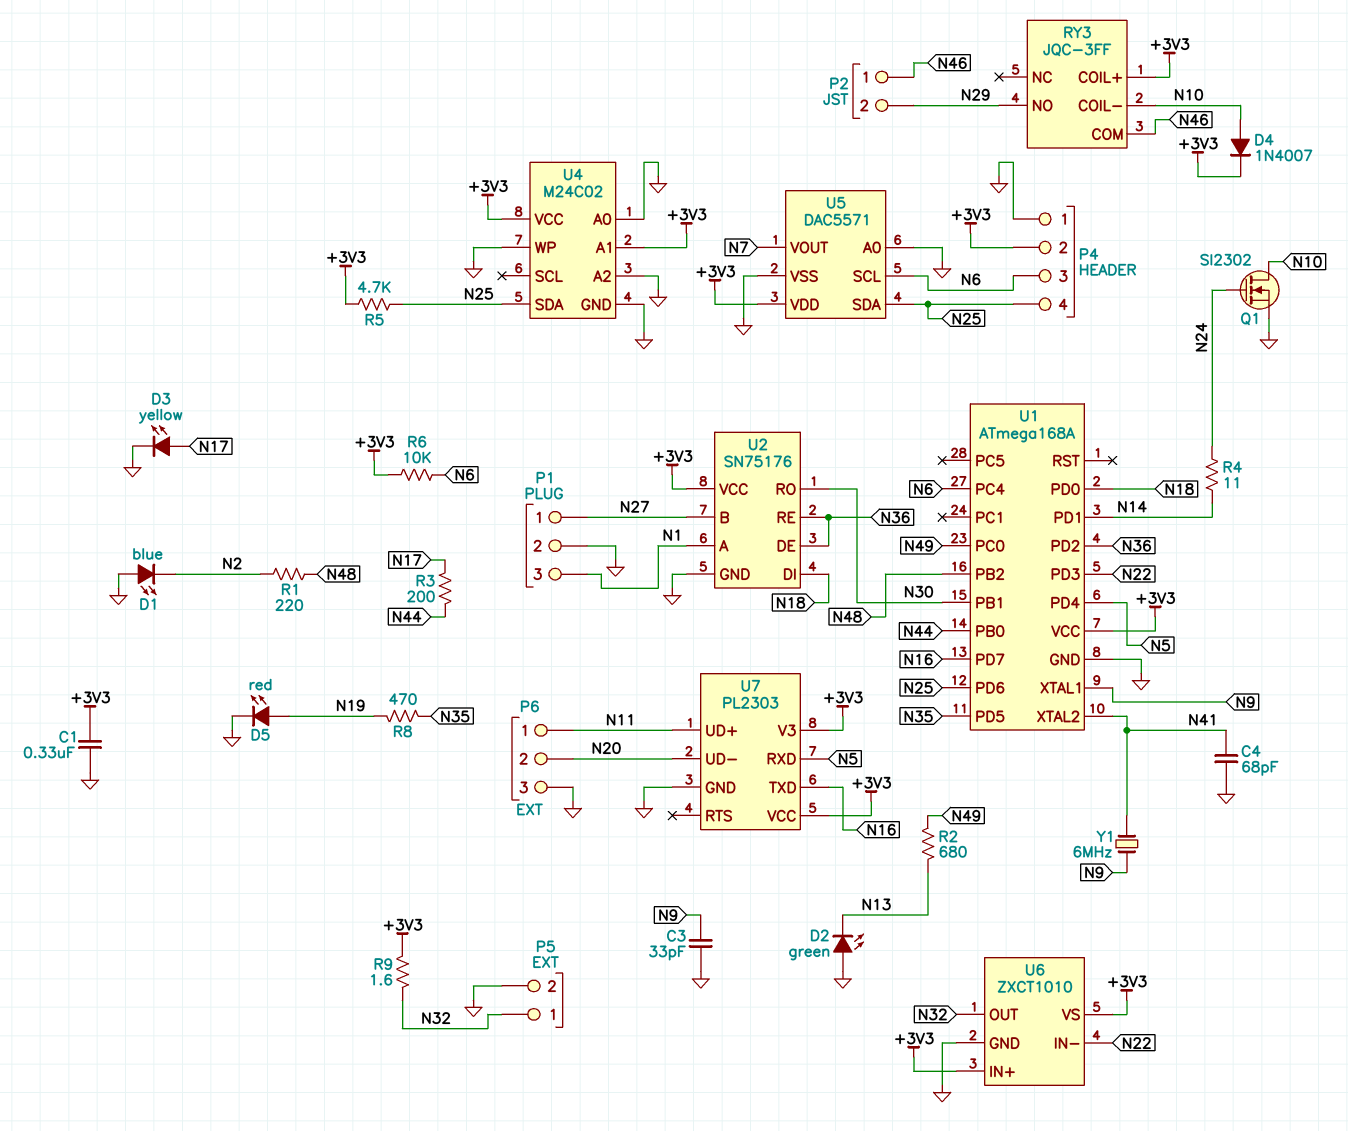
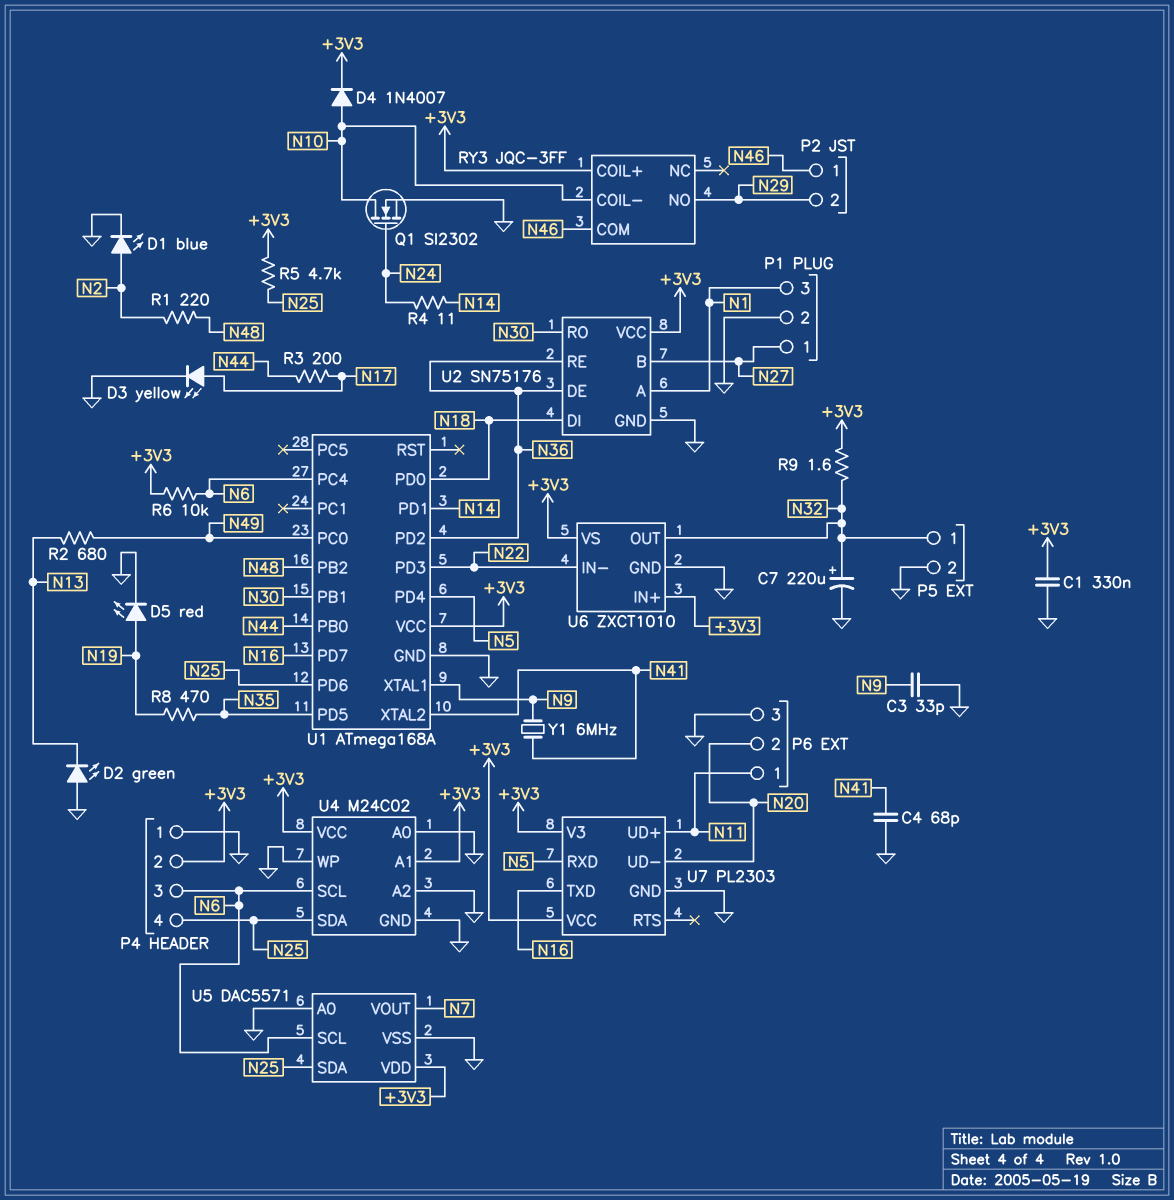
C7: none -> 220uF (plus N32, minus GND)
D1: LED blue (A GND, K N2) -> LED blue (A N2, K GND)
U4 pin SCL: none -> N6

